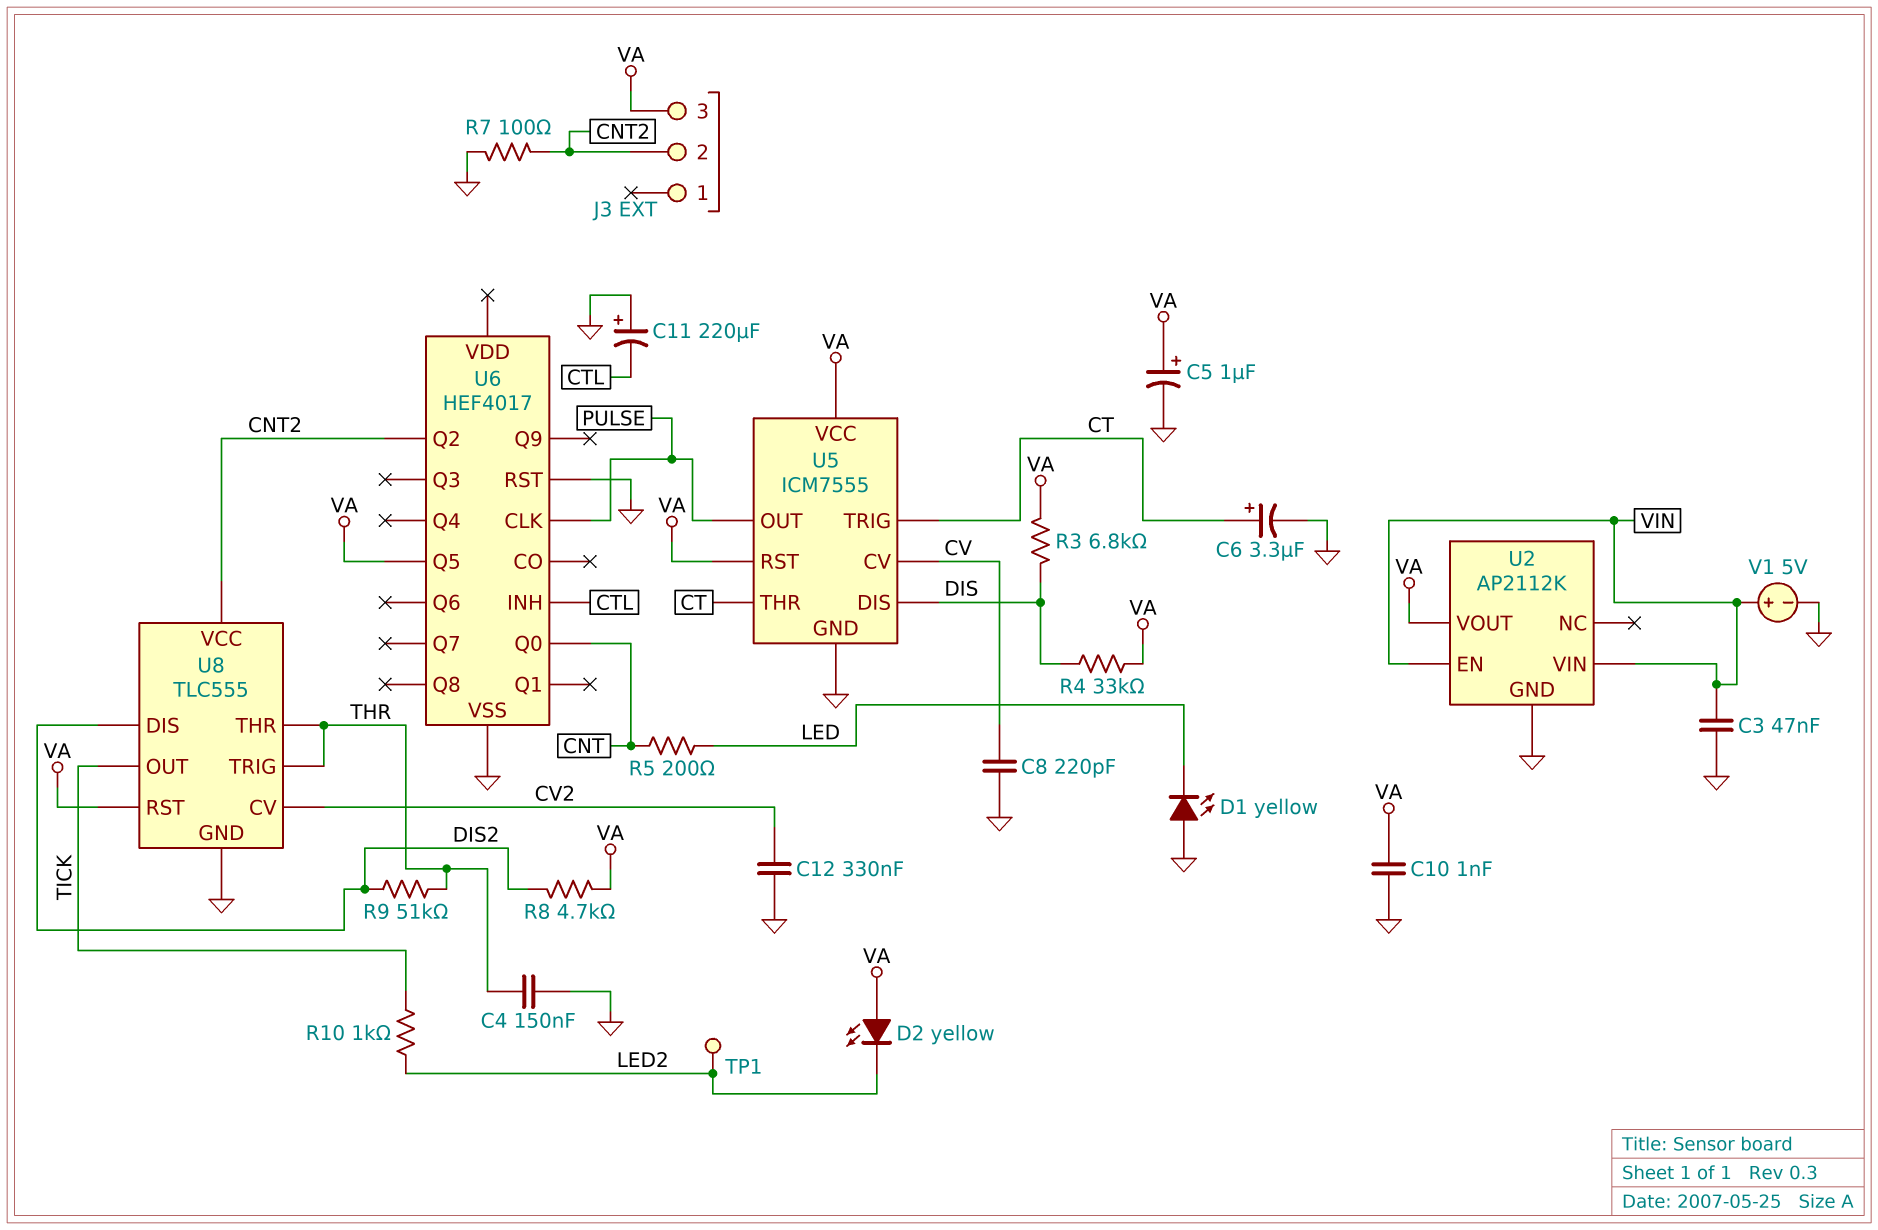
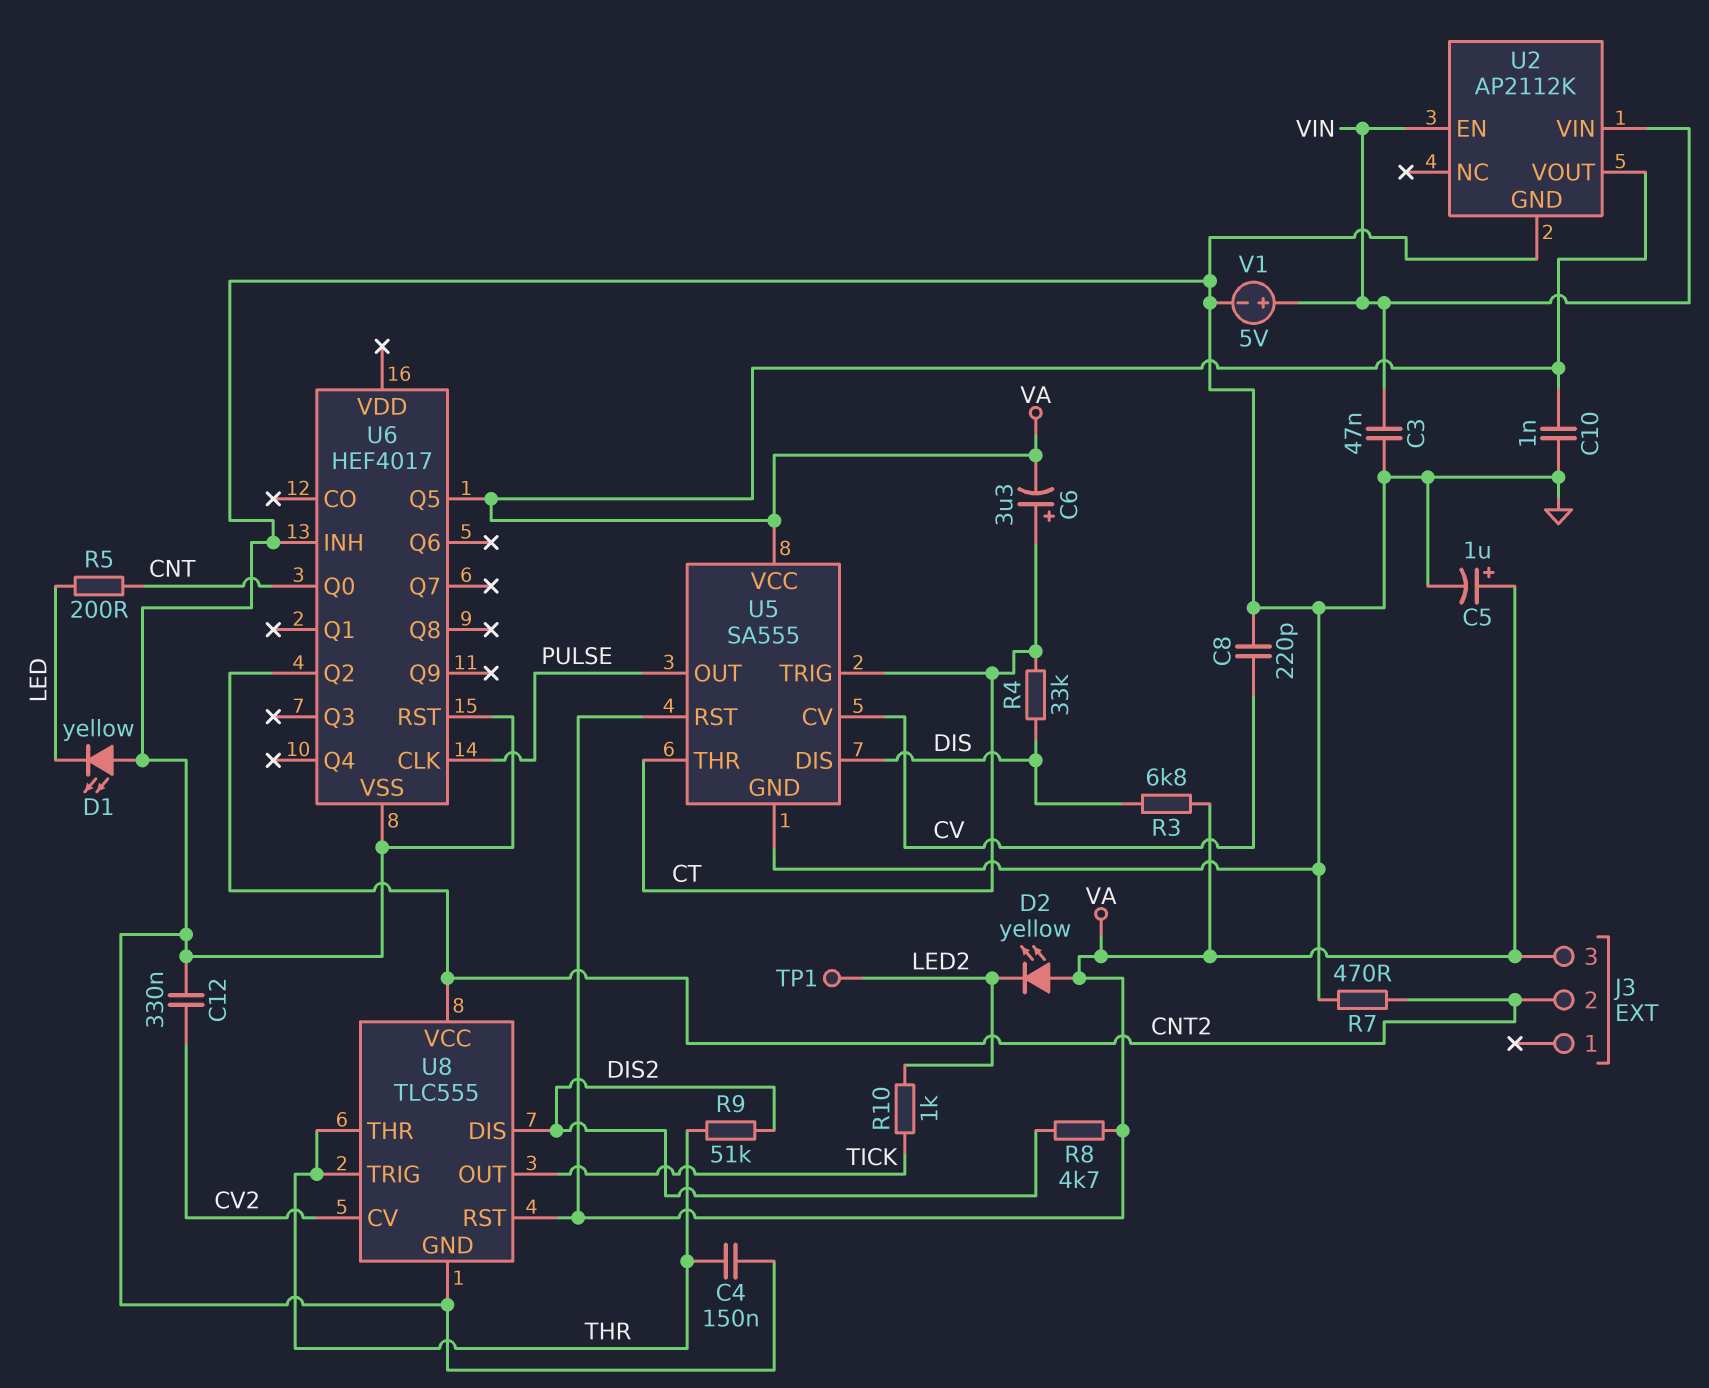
C6: 3.3uF (plus CT, minus GND) -> 3.3uF (plus CT, minus VA)
C11: 220uF (plus GND, minus CTL) -> none
R4: 33k (DIS, VA) -> 33k (CT, DIS)
R7: 100 (CNT2, GND) -> 470 (CNT2, GND)
U5: ICM7555 -> SA555
U6 pin INH: CTL -> GND

